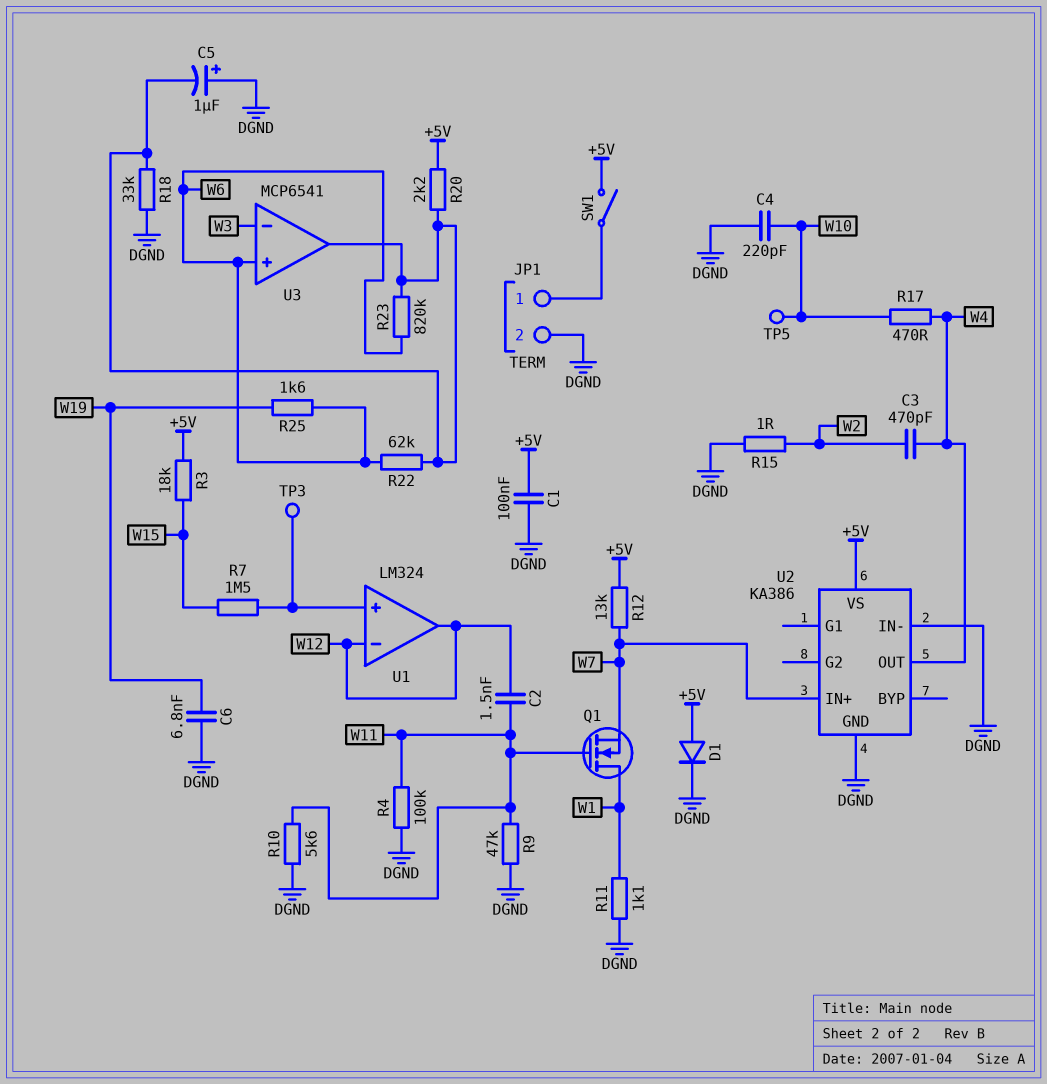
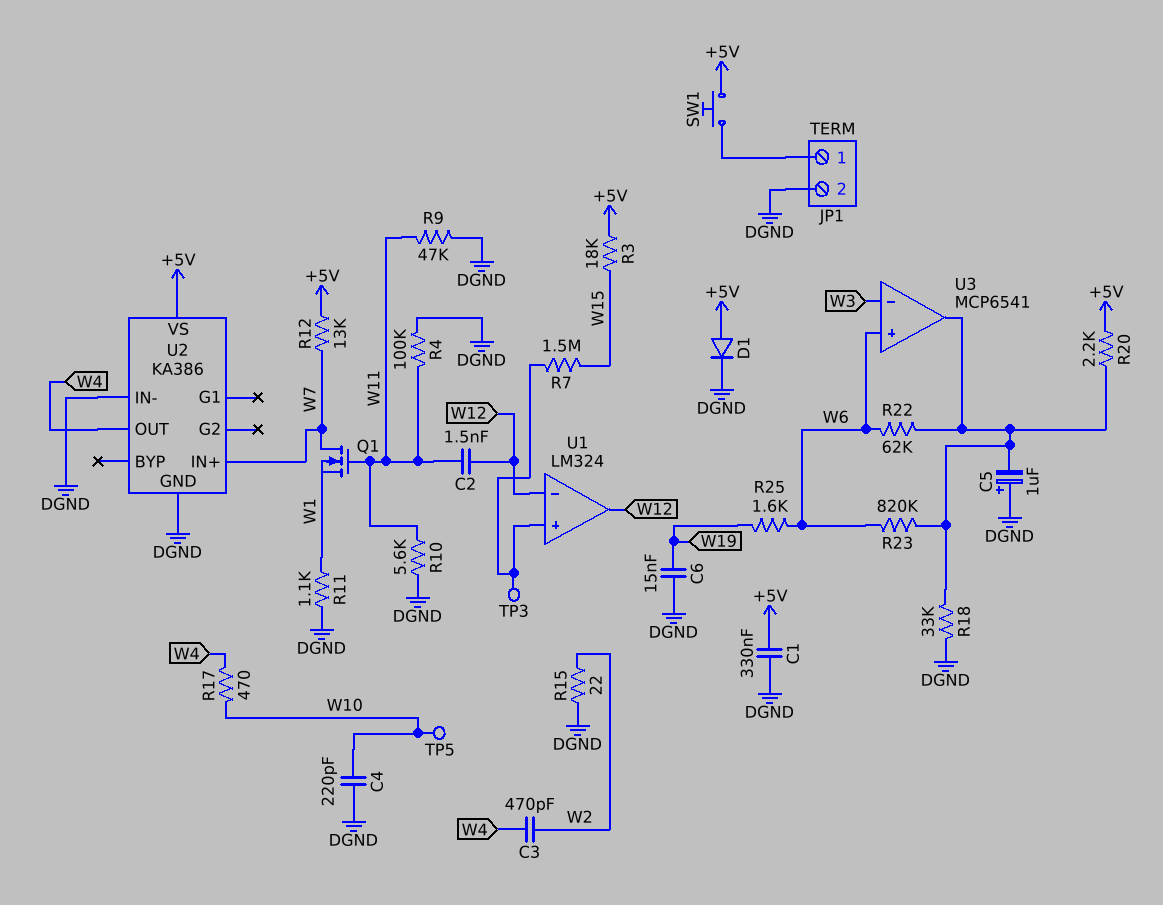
C1: 100nF (+5V, DGND) -> 330nF (+5V, DGND)
C6: 6.8nF (DGND, W19) -> 15nF (DGND, W19)
Q1: NMOS (G W11, D W1, S W7) -> NMOS (G W11, D W7, S W1)
R15: 1 (DGND, W2) -> 22 (DGND, W2)
SW1: switch (+5V, JP1/1) -> button (+5V, JP1/1)

